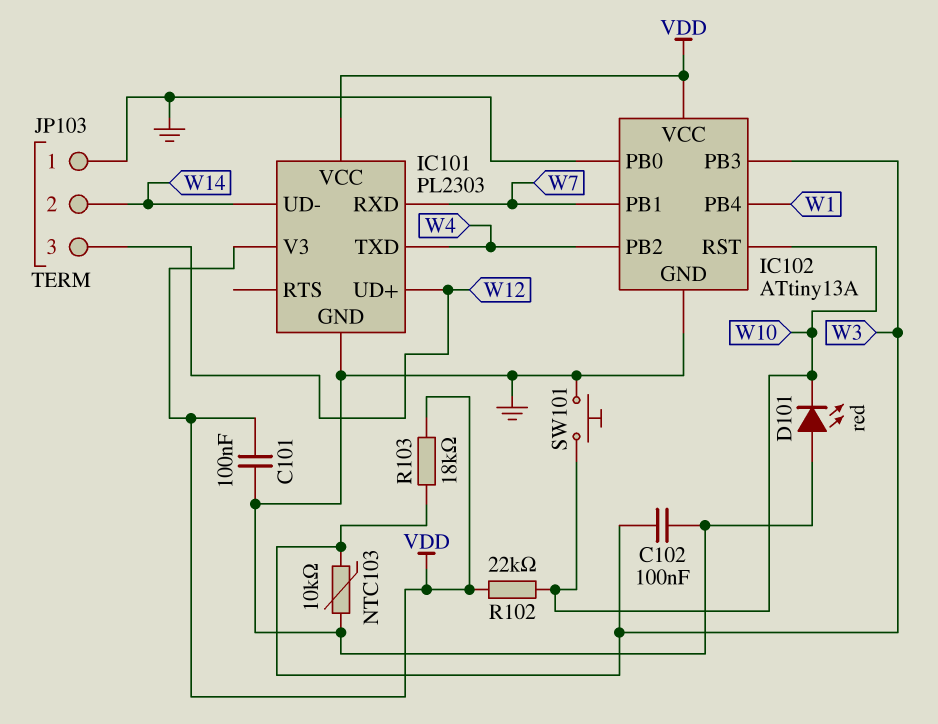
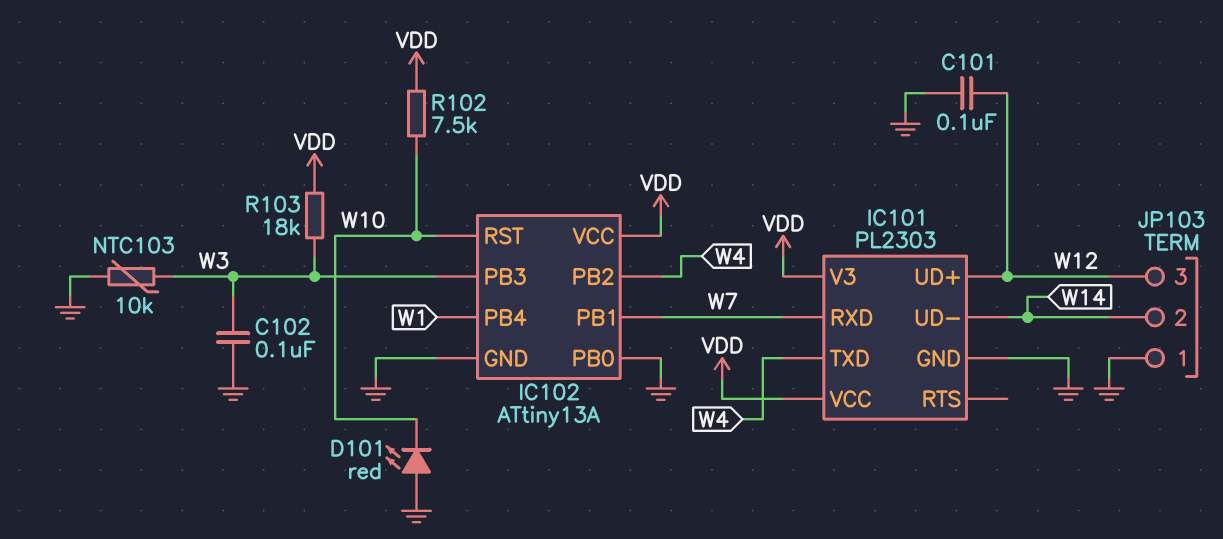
C101: 100nF (GND, VDD) -> 100nF (GND, W12)
R102: 22k (VDD, W10) -> 7.5k (VDD, W10)
SW101: button (GND, W10) -> none

